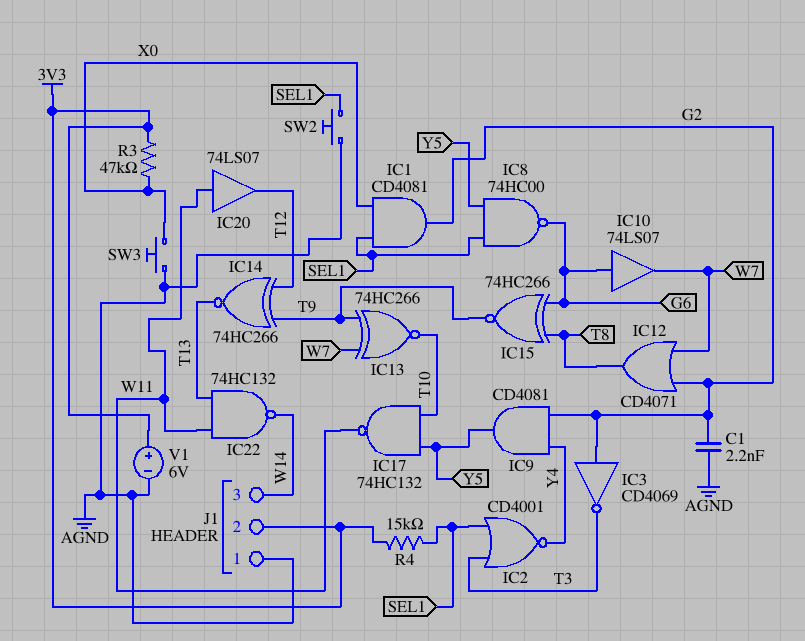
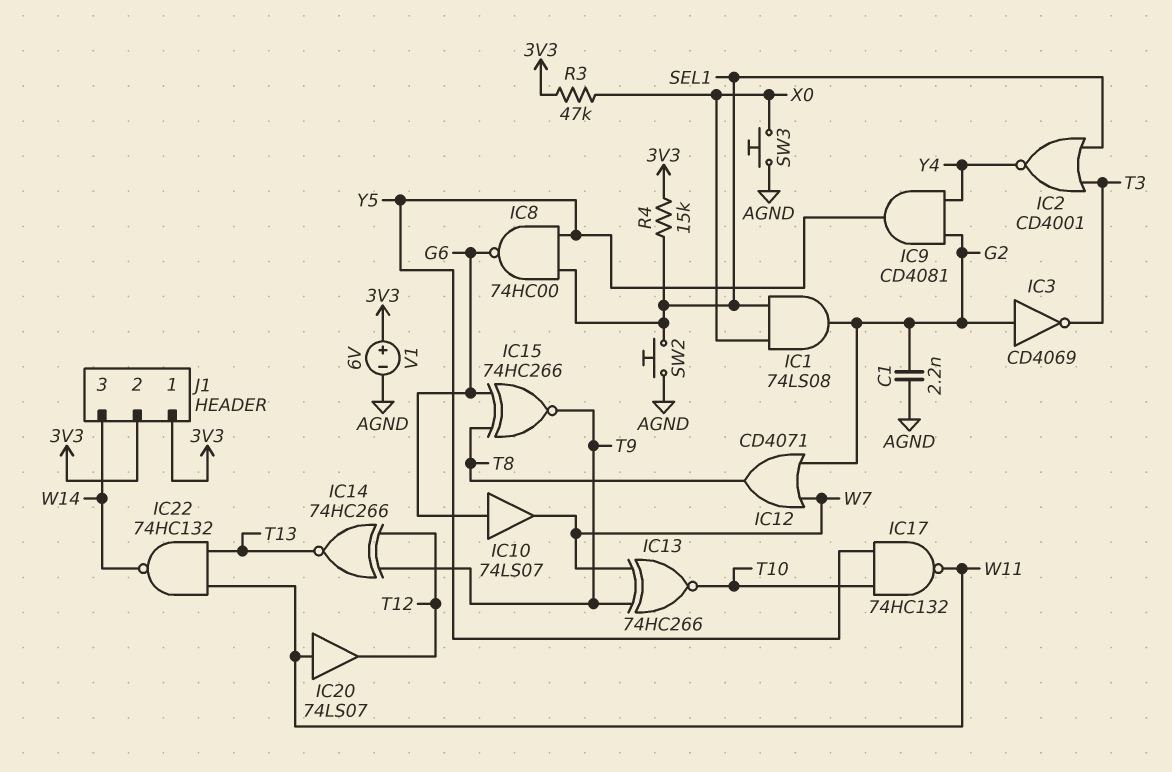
IC1: AND CD4081 (in SEL1, in X0, out G2) -> AND 74LS08 (in SEL1, in X0, out G2)
J1 pin 1: AGND -> 3V3

